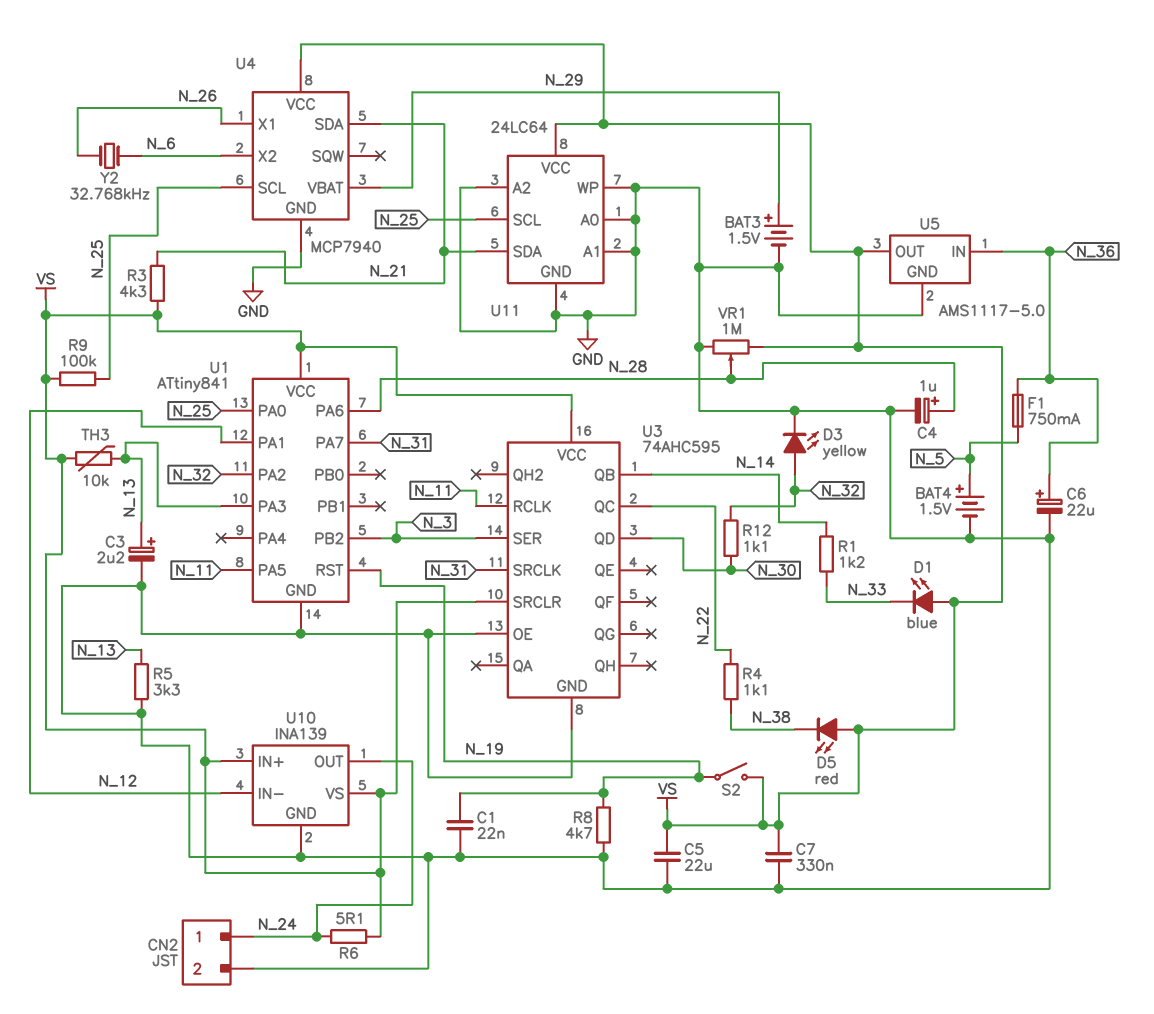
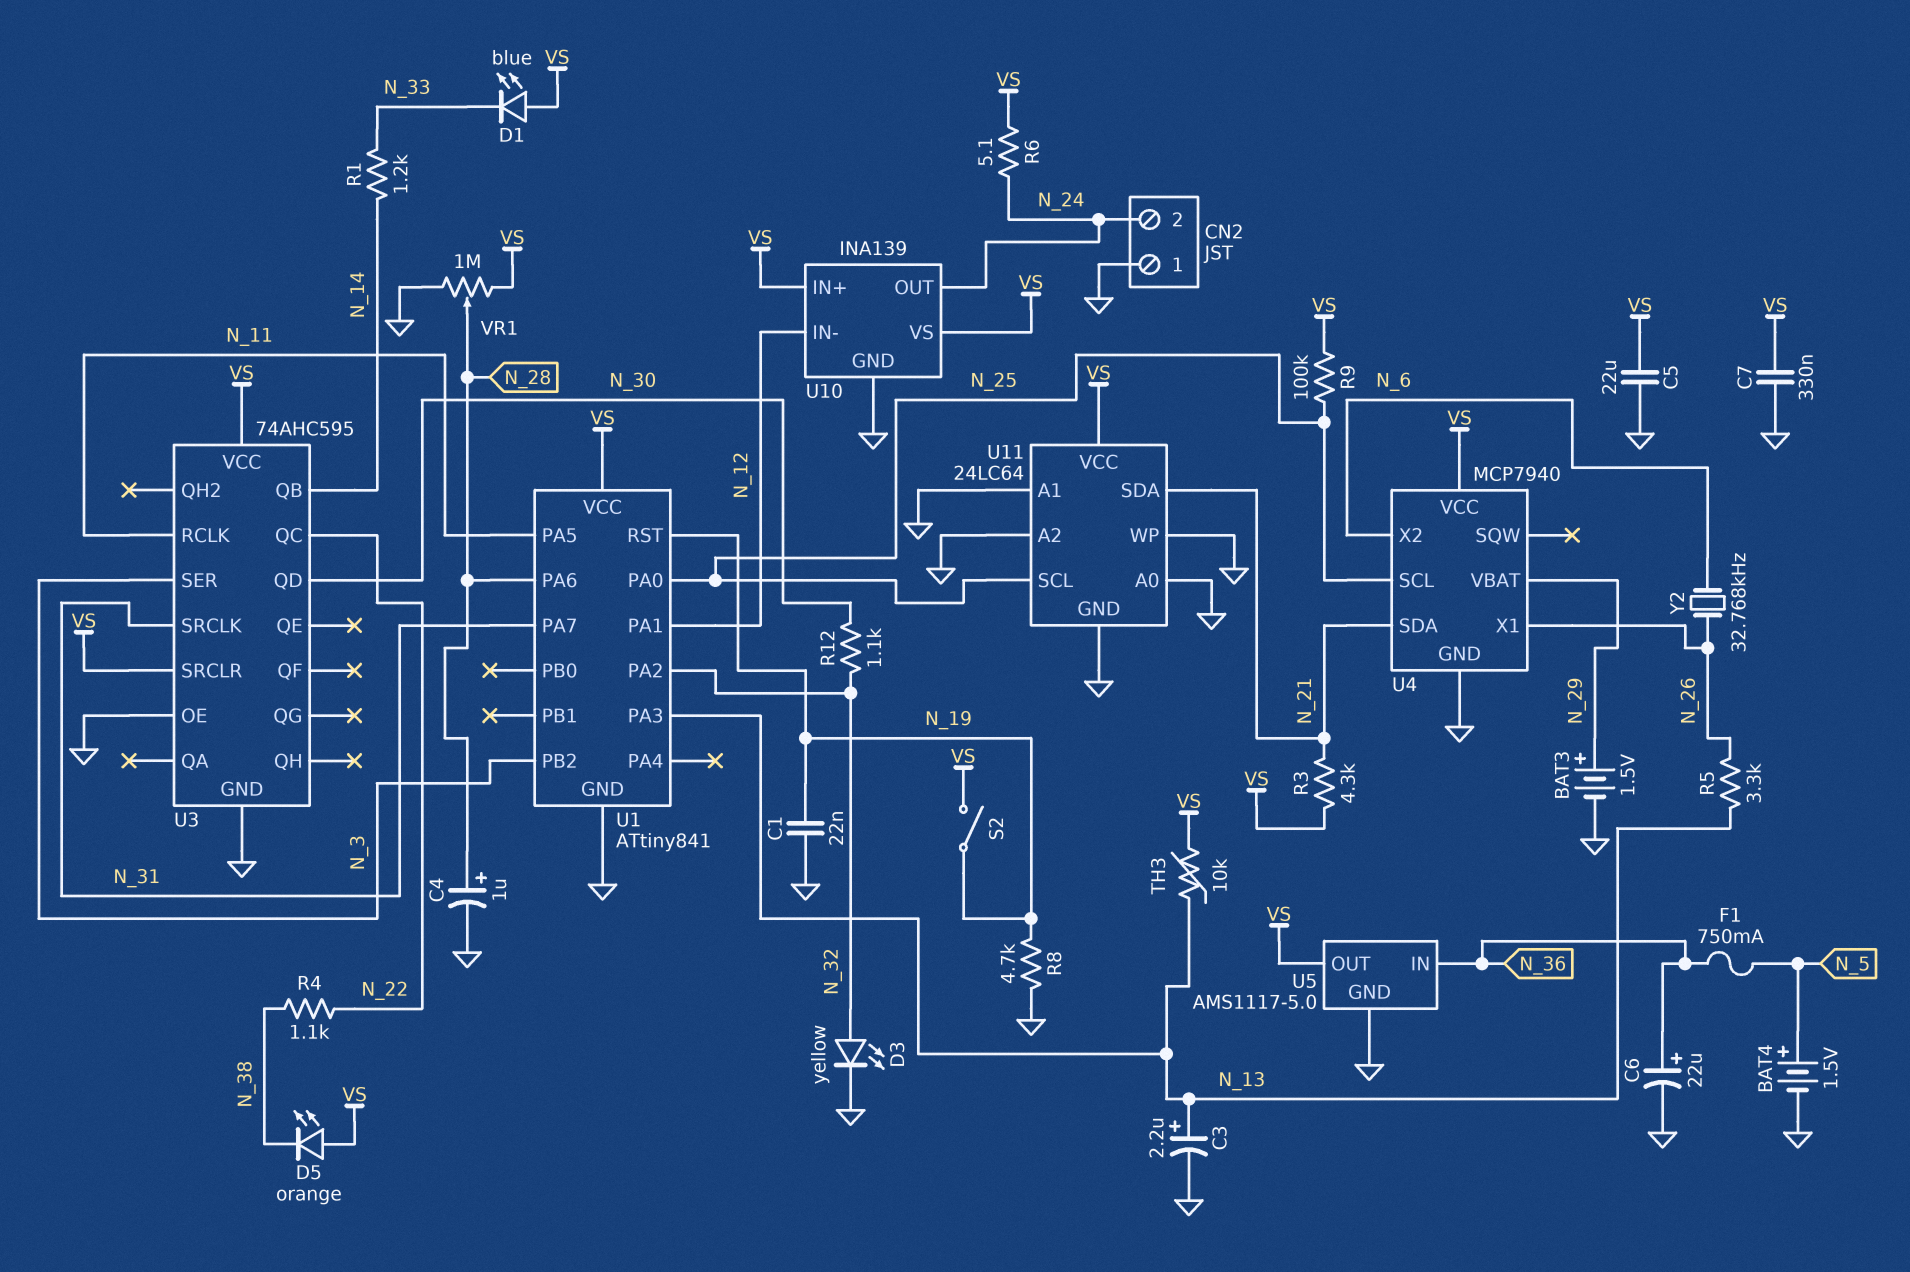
CN2 pin 1: N_24 -> GND
CN2 pin 2: GND -> N_24
D5: LED red (A VS, K N_38) -> LED orange (A VS, K N_38)
R5: 3.3k (GND, N_13) -> 3.3k (N_13, N_26)

